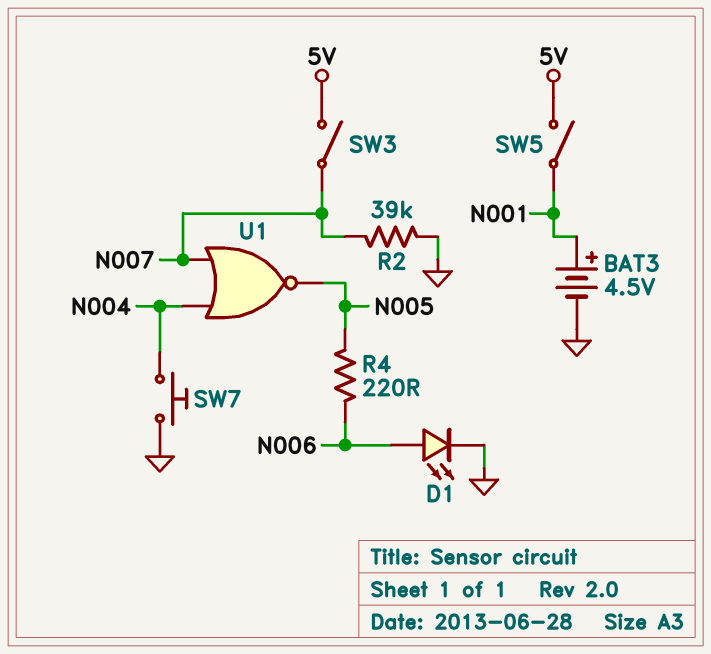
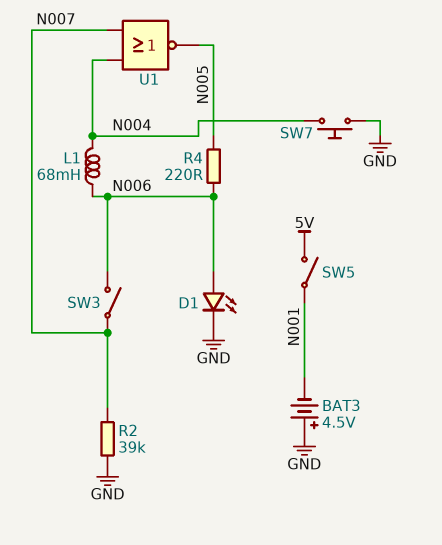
BAT3: 4.5V (plus N001, minus GND) -> 4.5V (plus GND, minus N001)
L1: none -> 68mH (N004, N006)
SW3: switch (5V, N007) -> switch (N006, N007)

